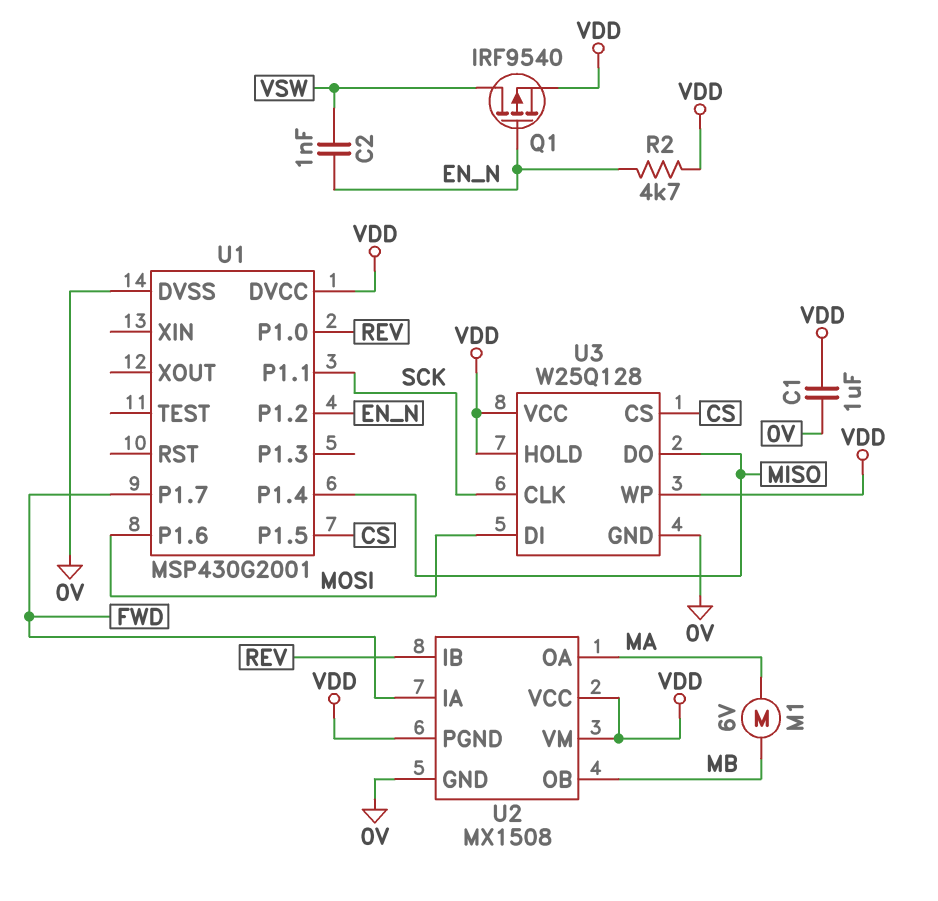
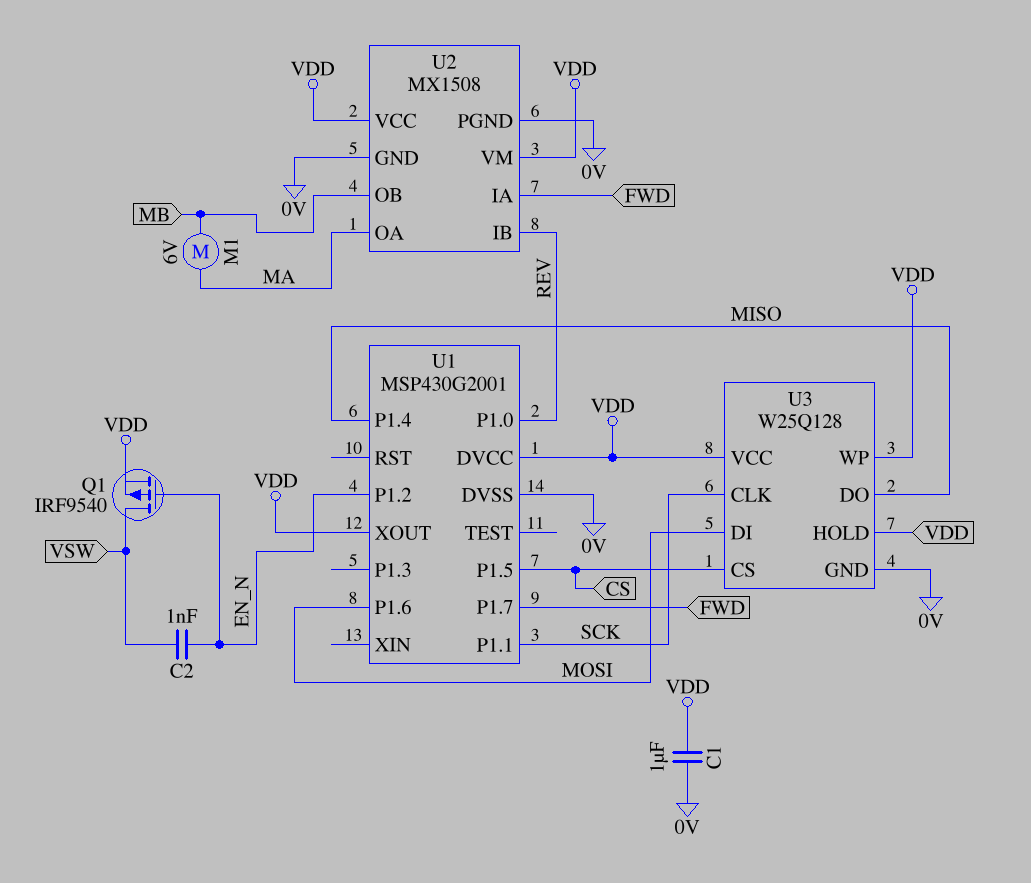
R2: 4.7k (EN_N, VDD) -> none
U1 pin XOUT: none -> VDD
U2 pin PGND: VDD -> 0V

